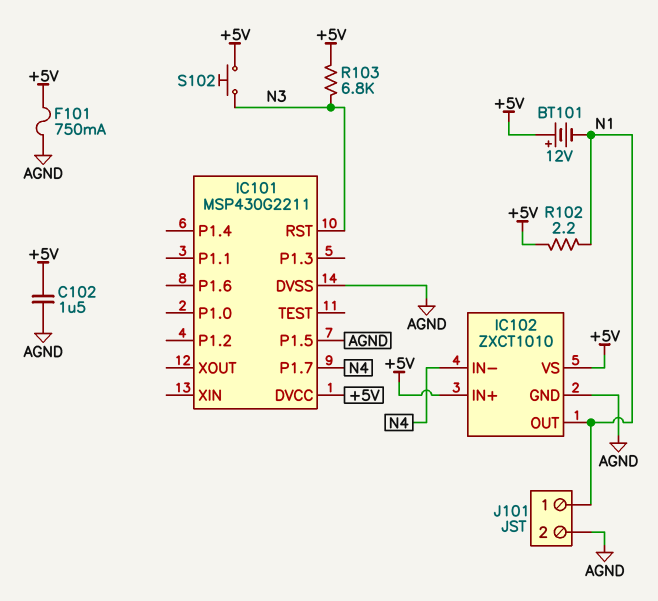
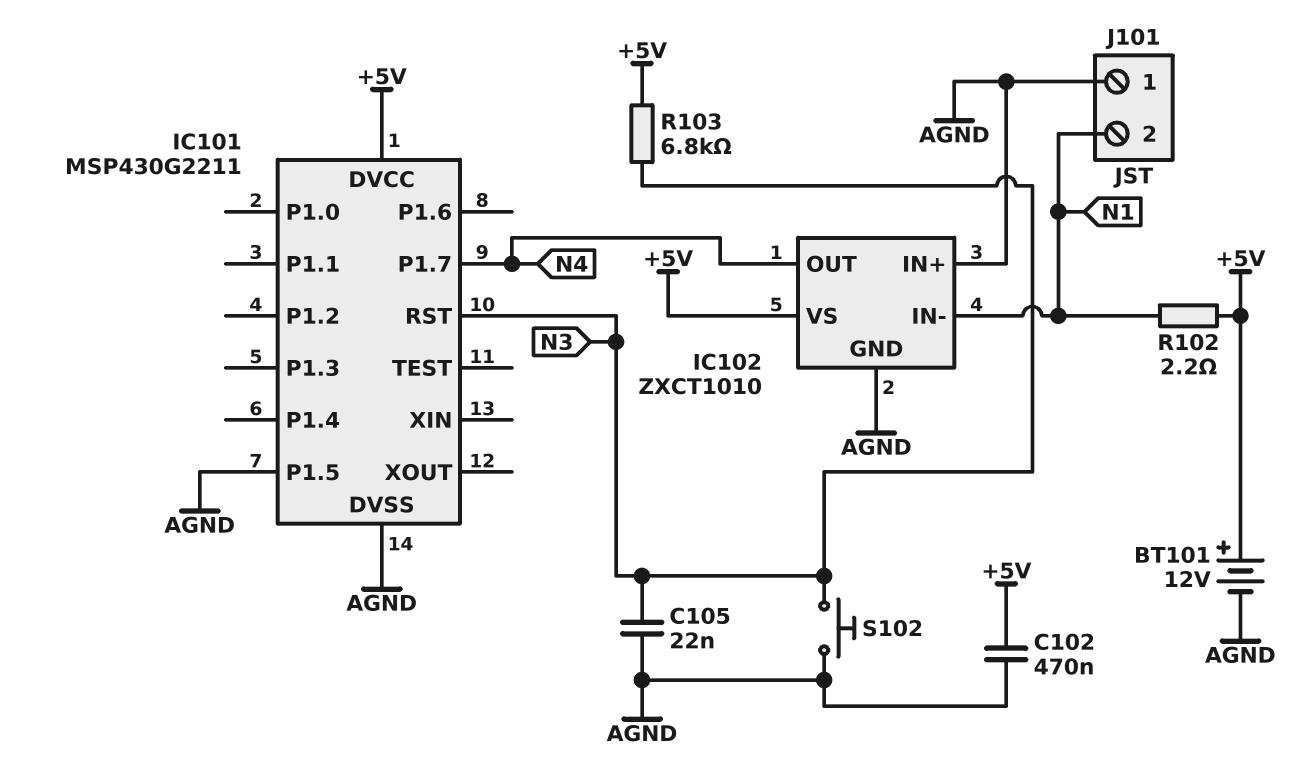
BT101: 12V (plus +5V, minus N1) -> 12V (plus +5V, minus AGND)
C102: 1.5uF (+5V, AGND) -> 470nF (+5V, AGND)
C105: none -> 22nF (AGND, N3)
F101: 750mA (+5V, AGND) -> none
IC102 pin IN+: +5V -> AGND
IC102 pin IN-: N4 -> N1
IC102 pin OUT: N1 -> N4
J101 pin 1: N1 -> AGND
J101 pin 2: AGND -> N1
S102: button (+5V, N3) -> button (AGND, N3)

